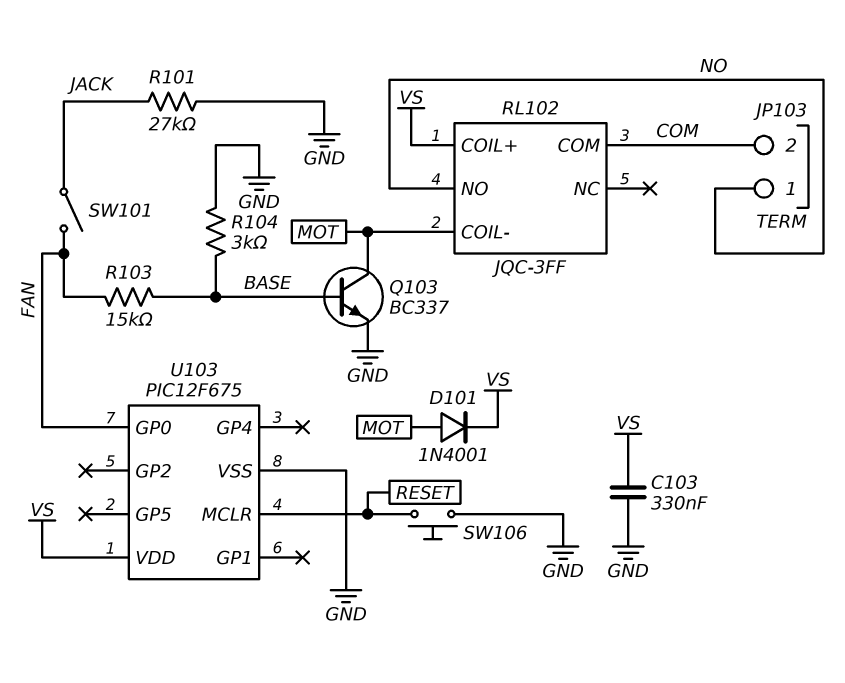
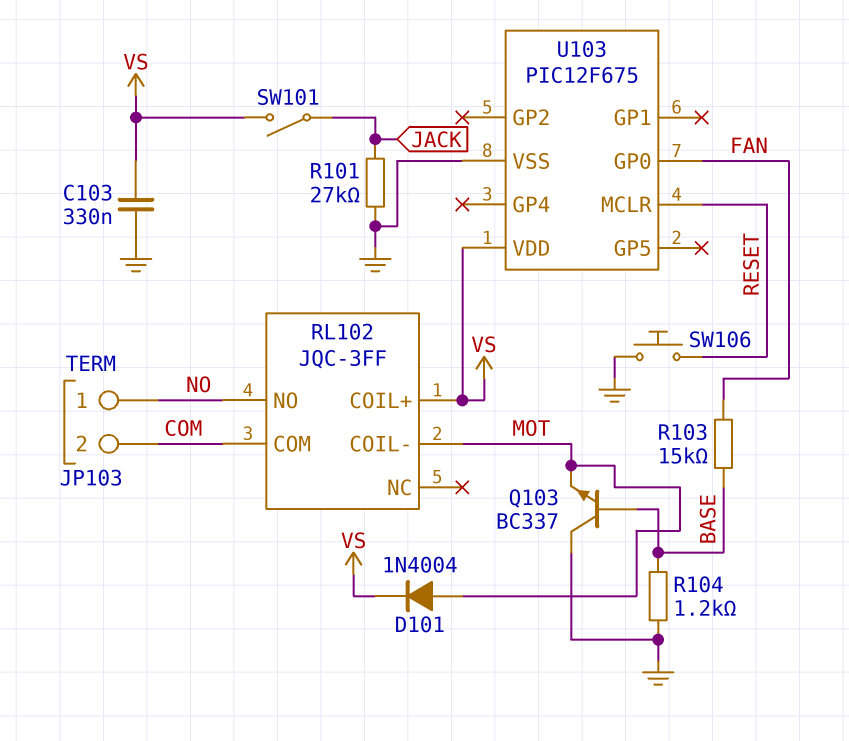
D101: diode 1N4001 (A MOT, K VS) -> diode 1N4004 (A MOT, K VS)
Q103: NPN BC337 (B BASE, C MOT, E GND) -> NPN BC337 (B BASE, C GND, E MOT)
R104: 3k (BASE, GND) -> 1.2k (BASE, GND)
SW101: switch (FAN, JACK) -> switch (JACK, VS)

